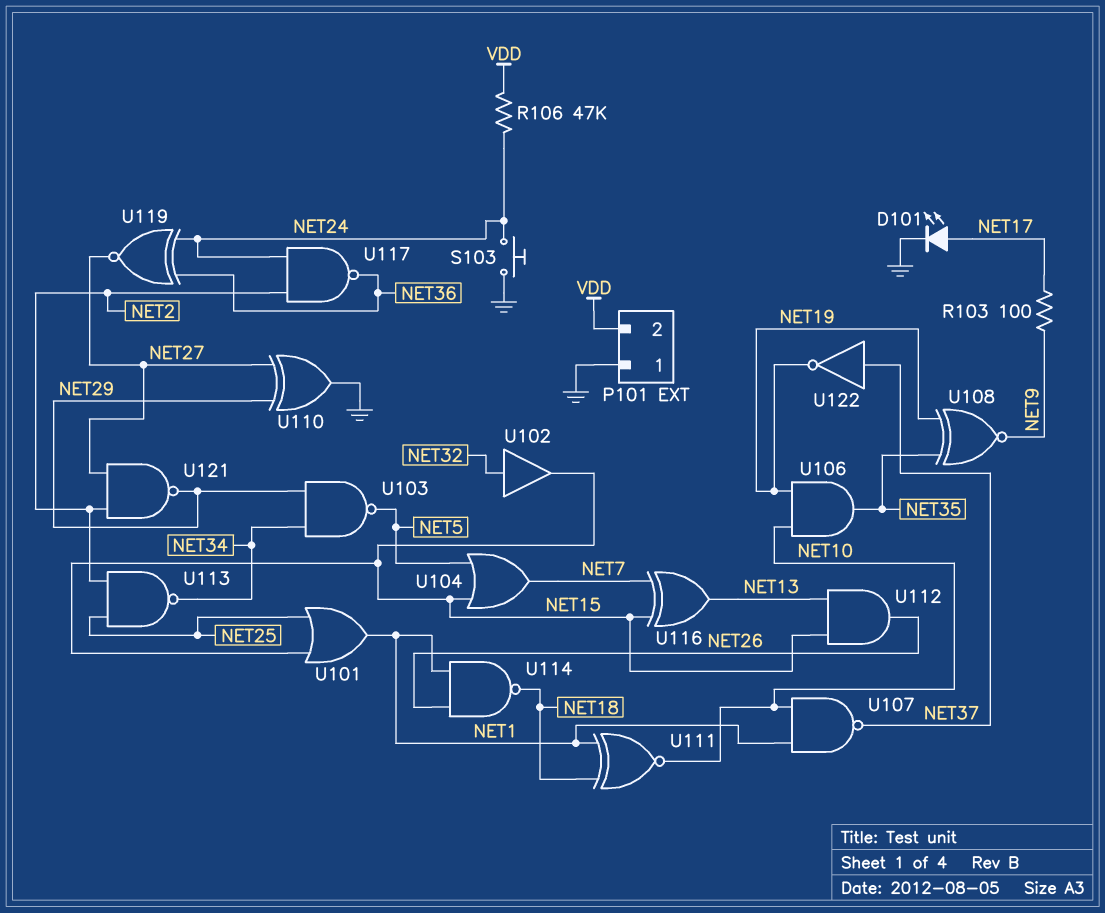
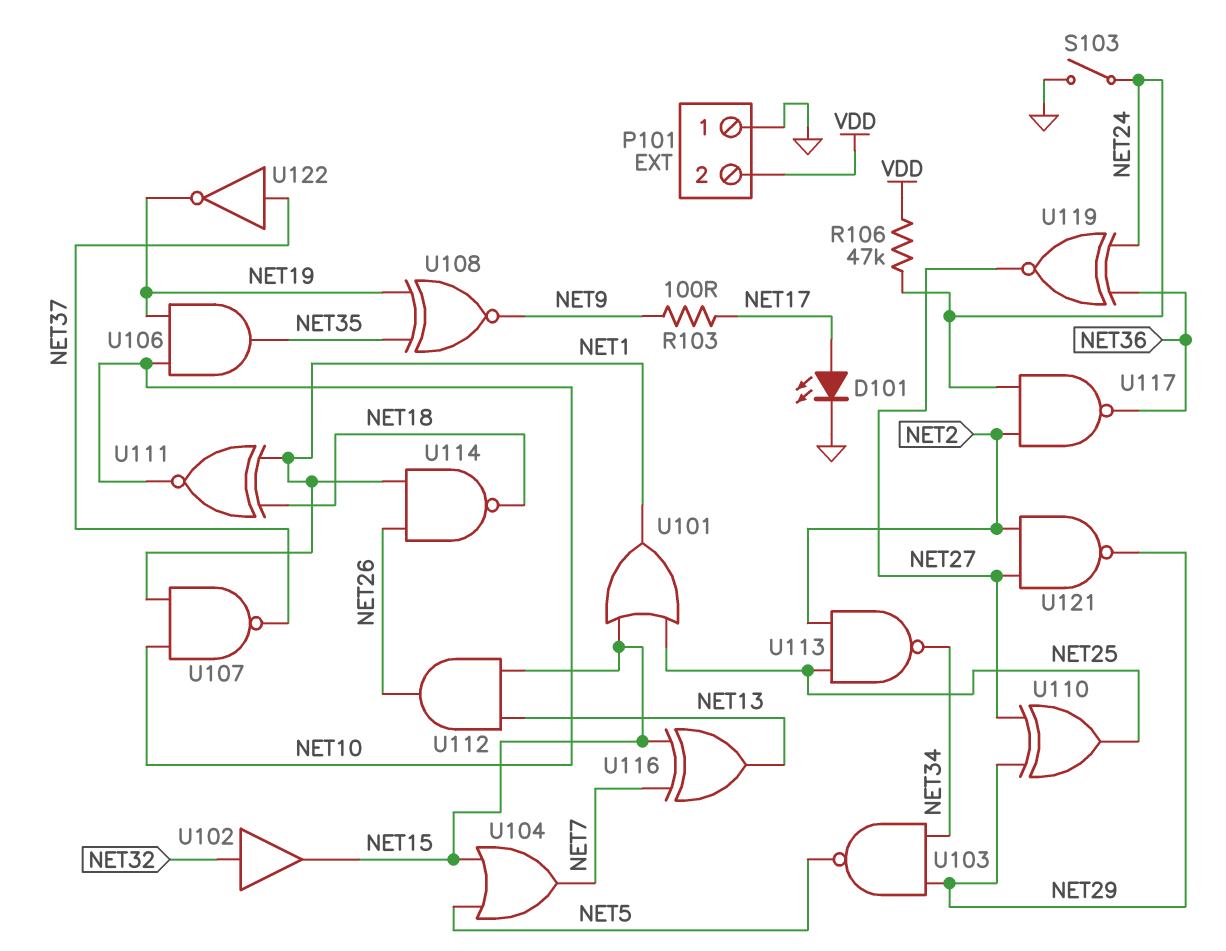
S103: button (GND, NET24) -> switch (GND, NET24)
U110: XOR (in NET27, in NET29, out GND) -> XOR (in NET27, in NET29, out NET25)

